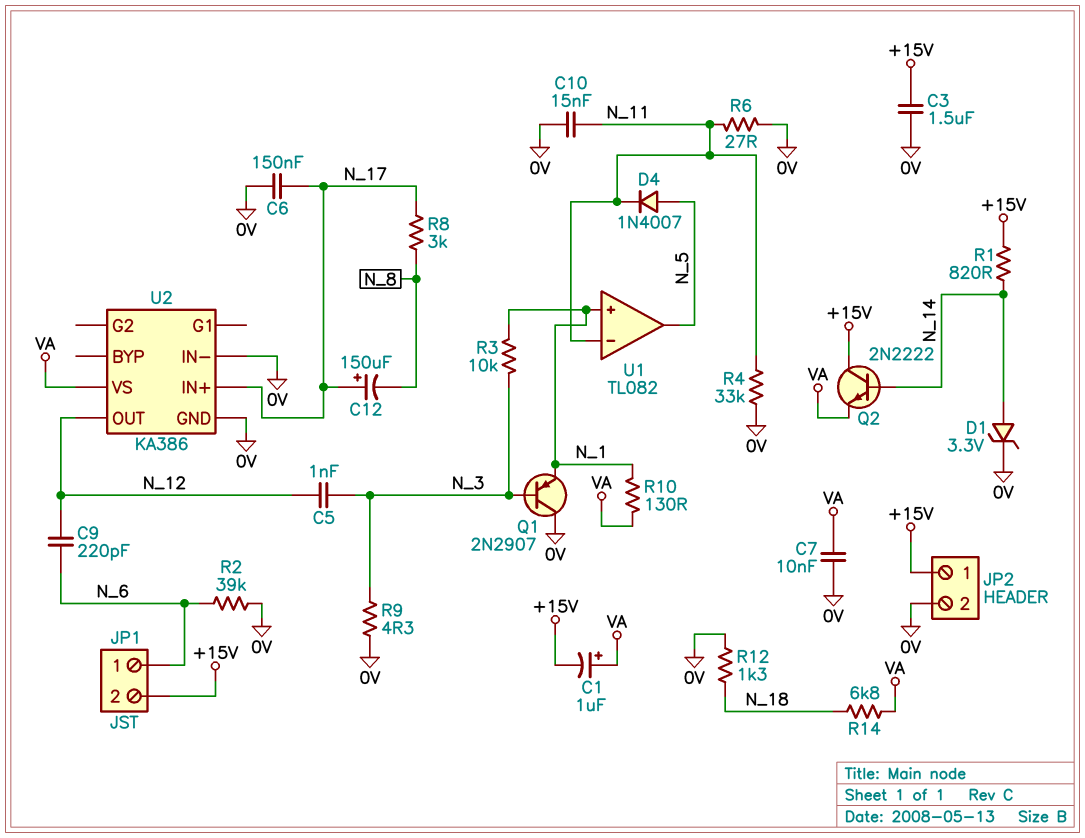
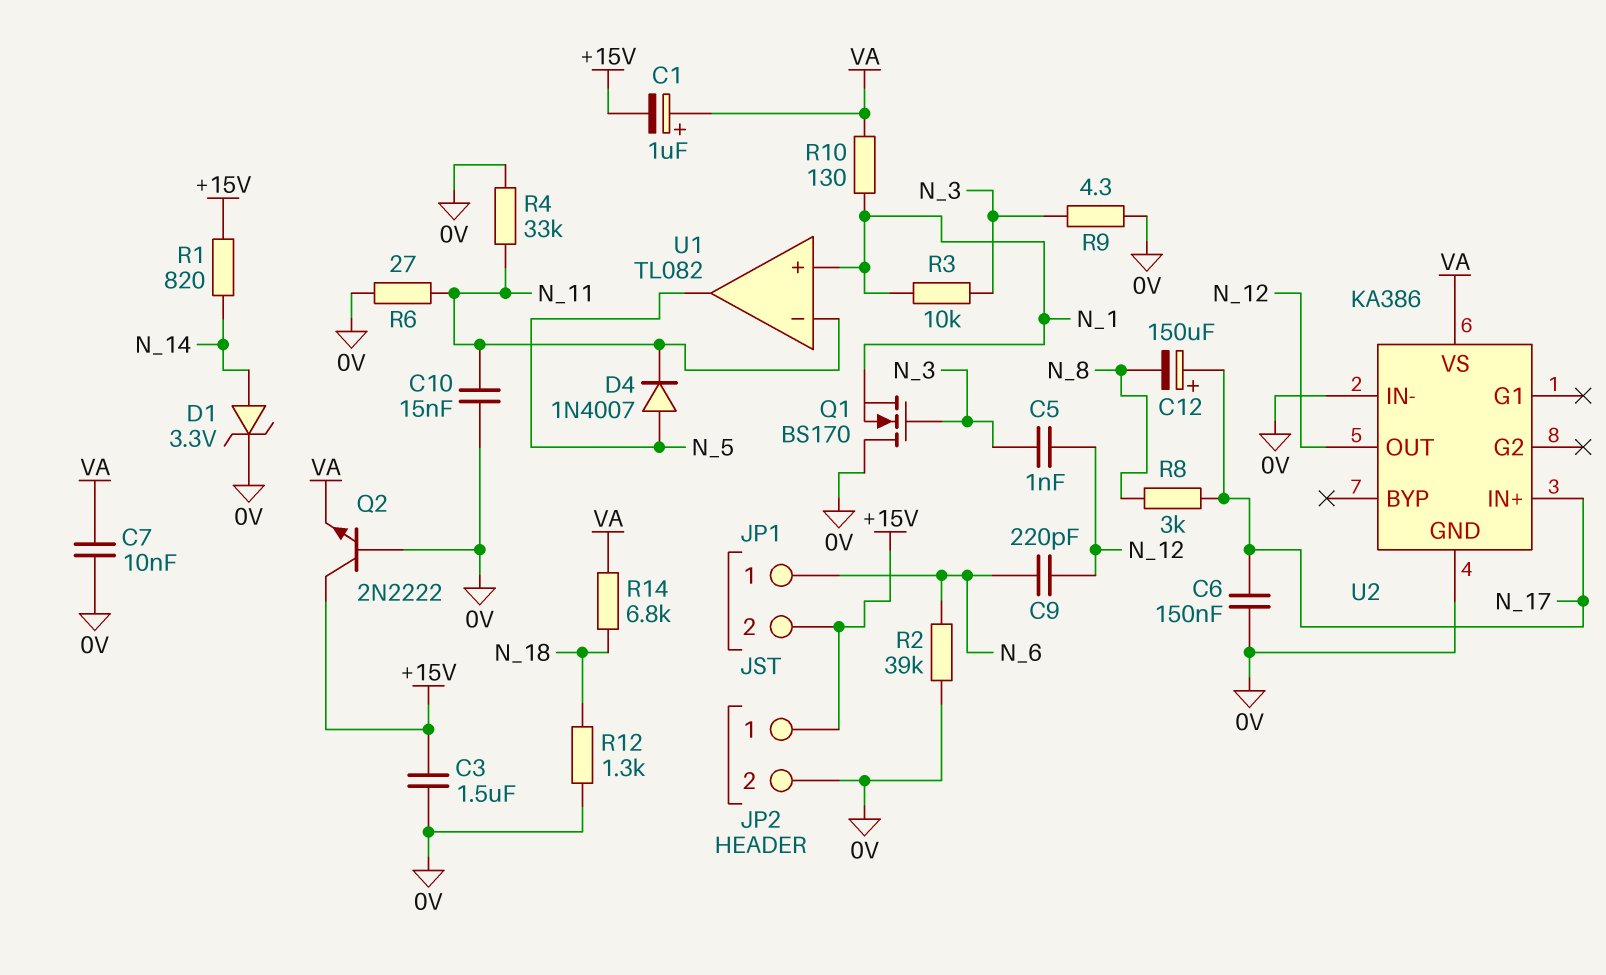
Q1: PNP 2N2907 (B N_3, C 0V, E N_1) -> NMOS BS170 (G N_3, D 0V, S N_1)
Q2: NPN 2N2222 (B N_14, C +15V, E VA) -> NPN 2N2222 (B 0V, C +15V, E VA)

